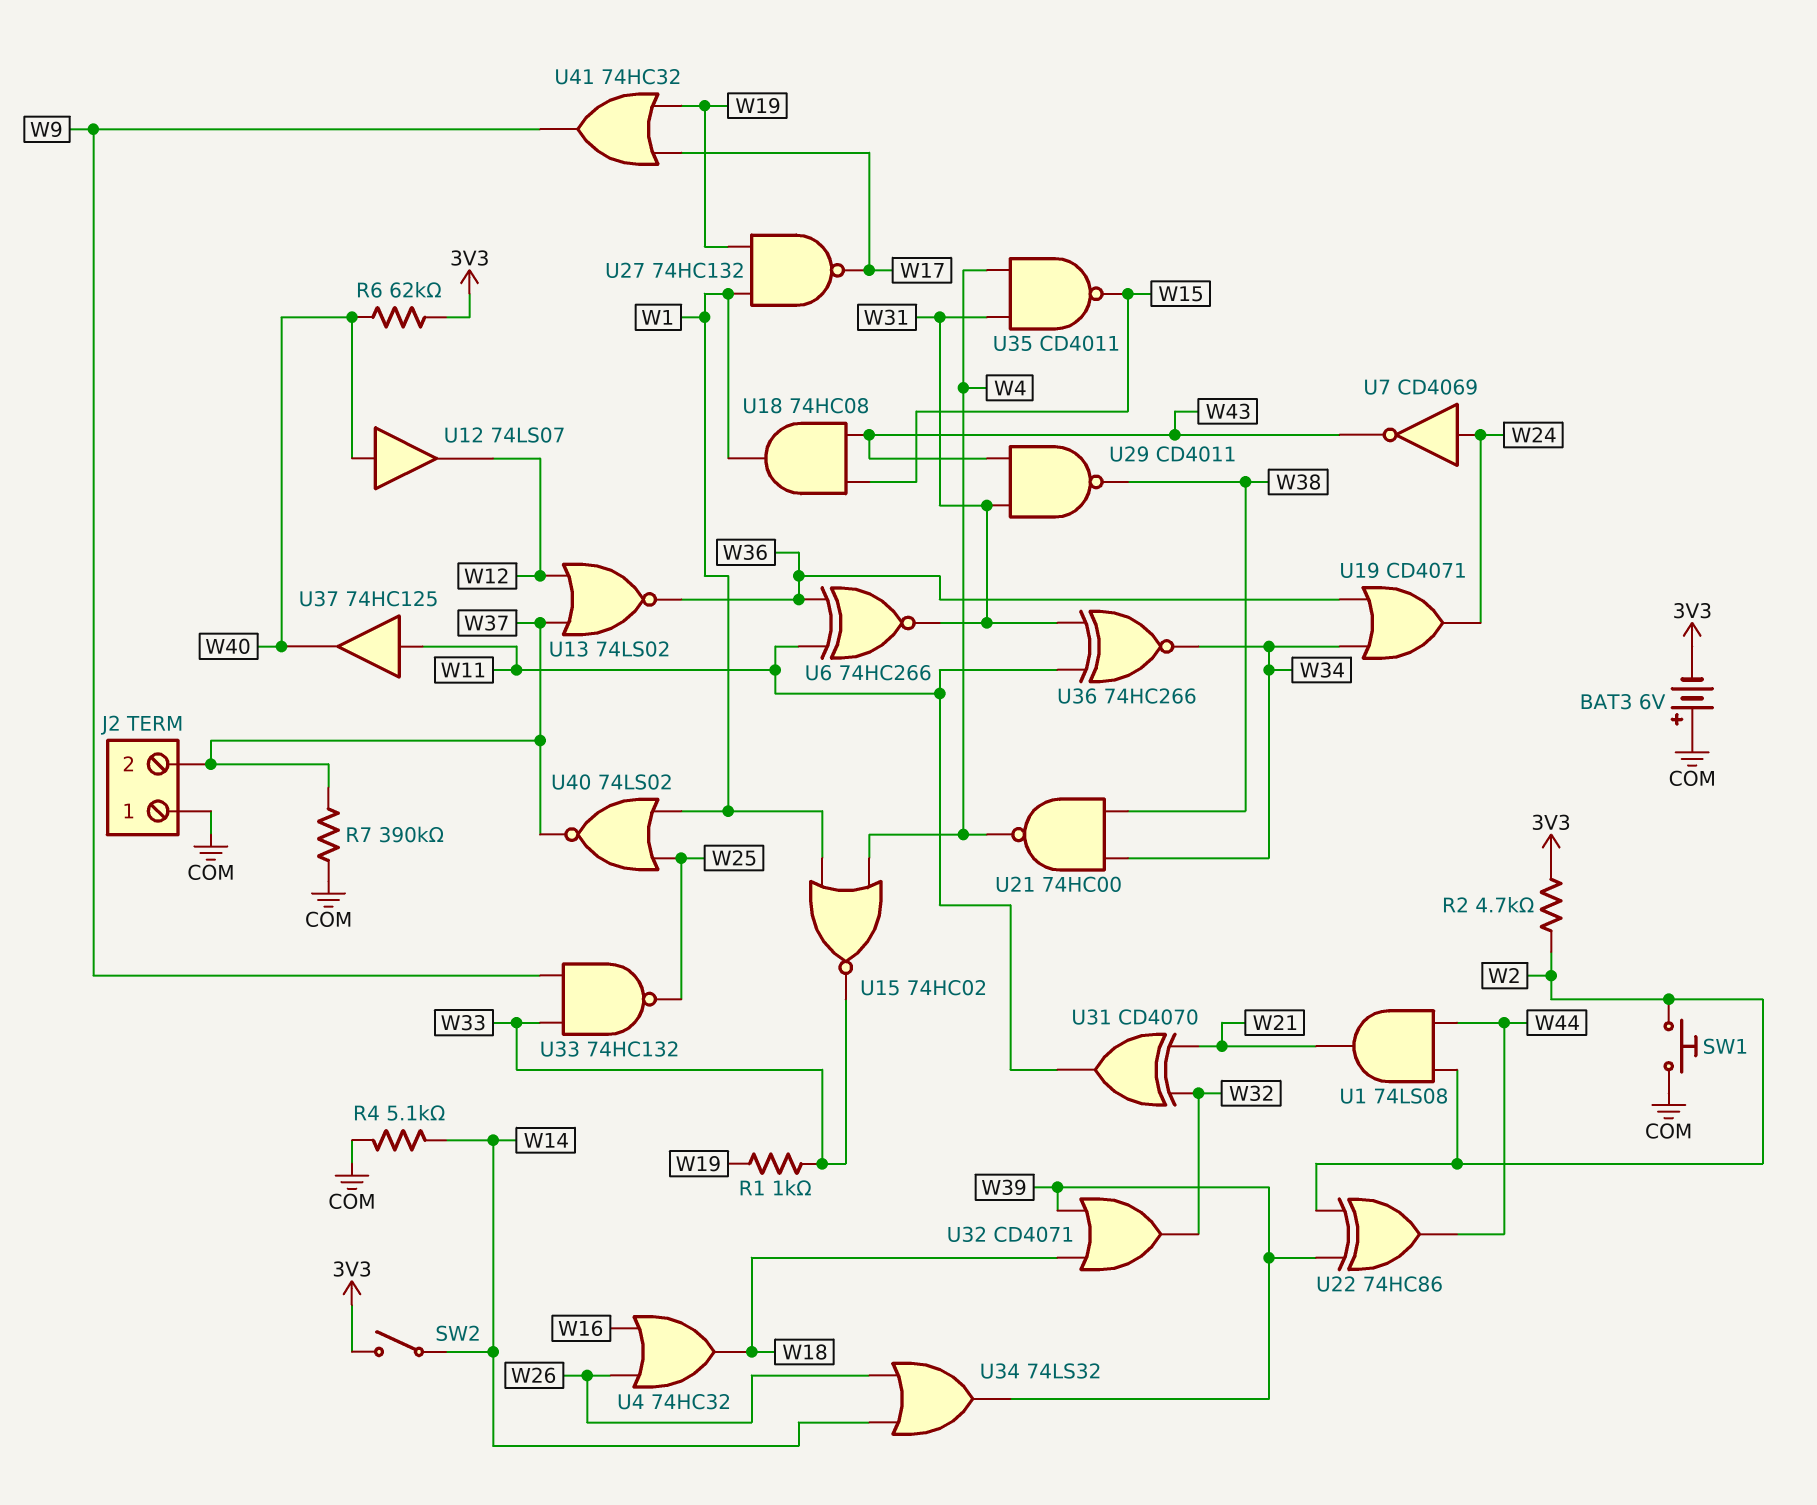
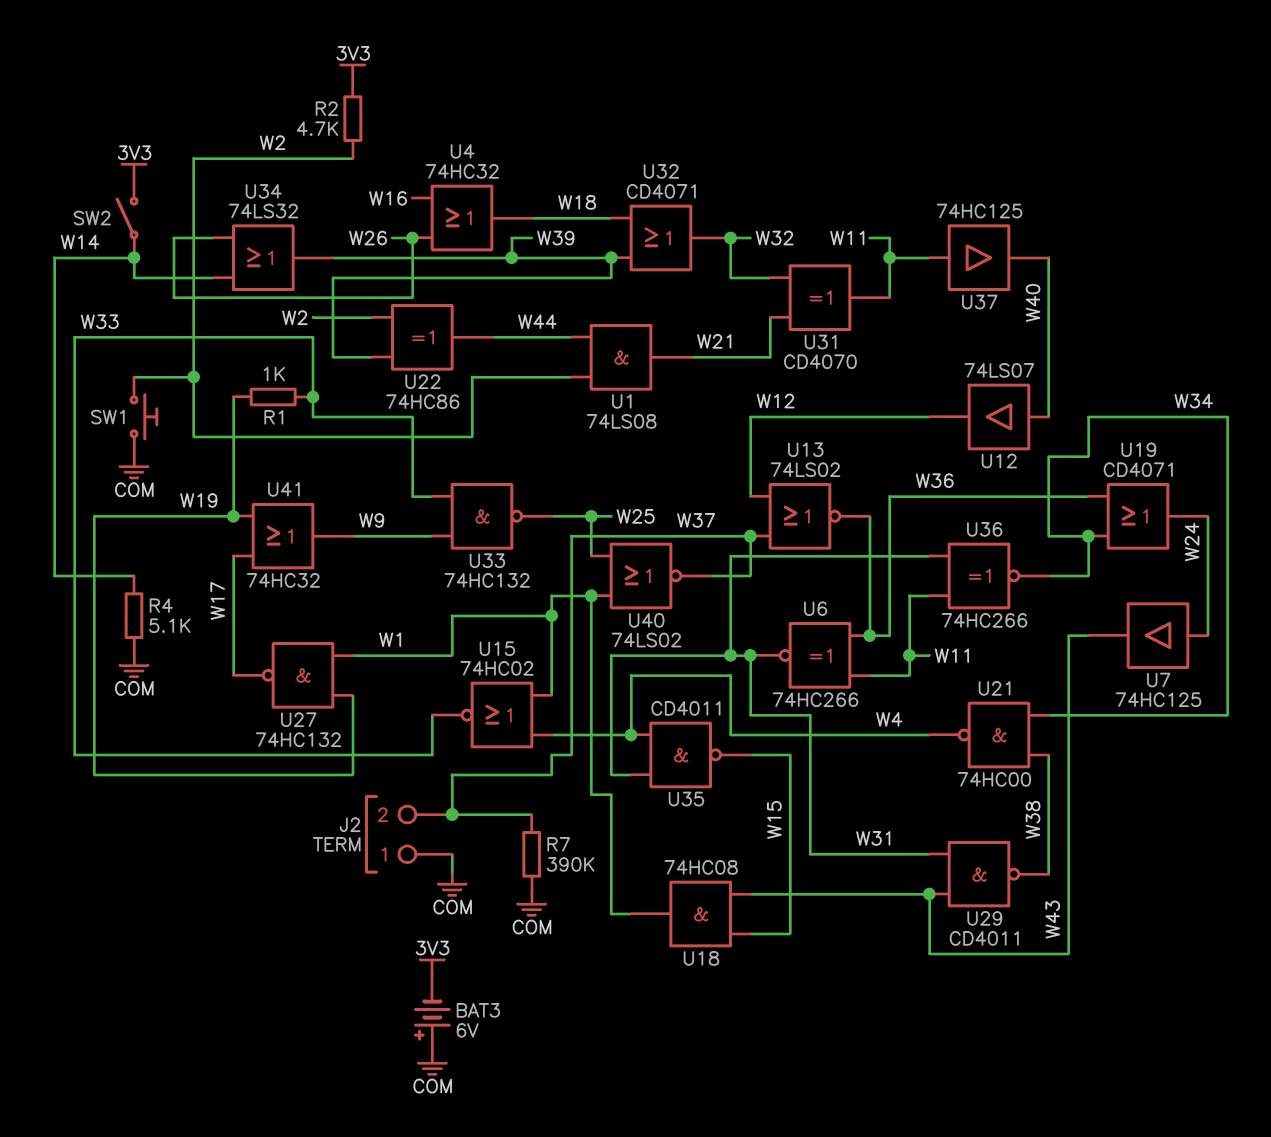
R6: 62k (3V3, W40) -> none
U7: NOT CD4069 (in W24, out W43) -> buffer 74HC125 (in W24, out W43)

